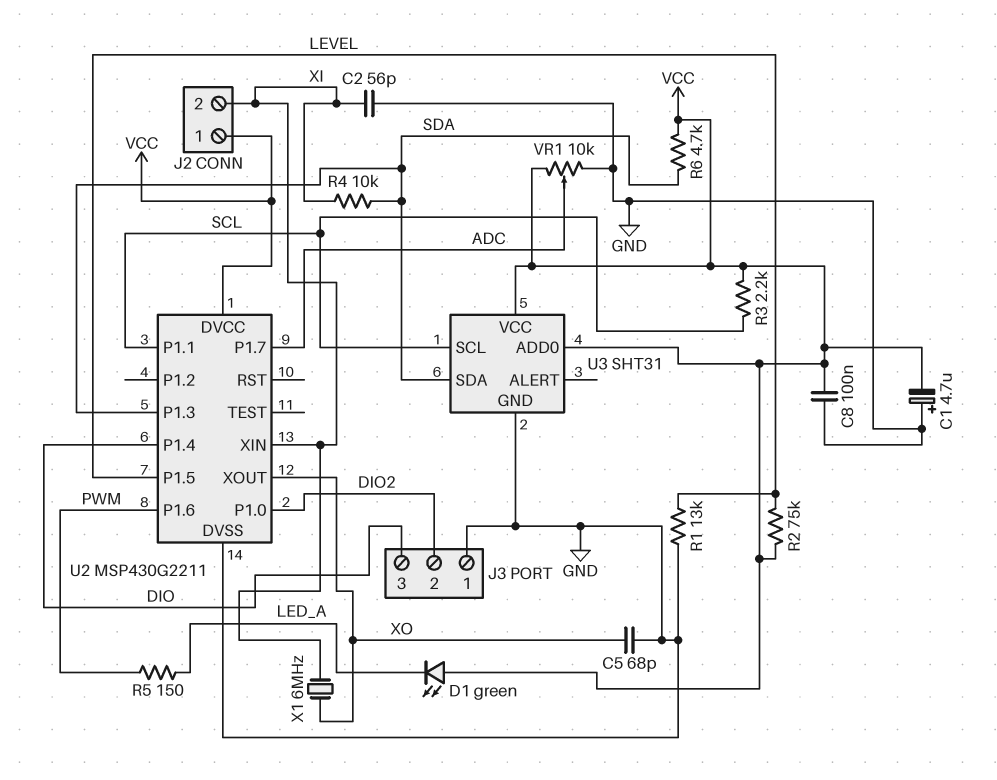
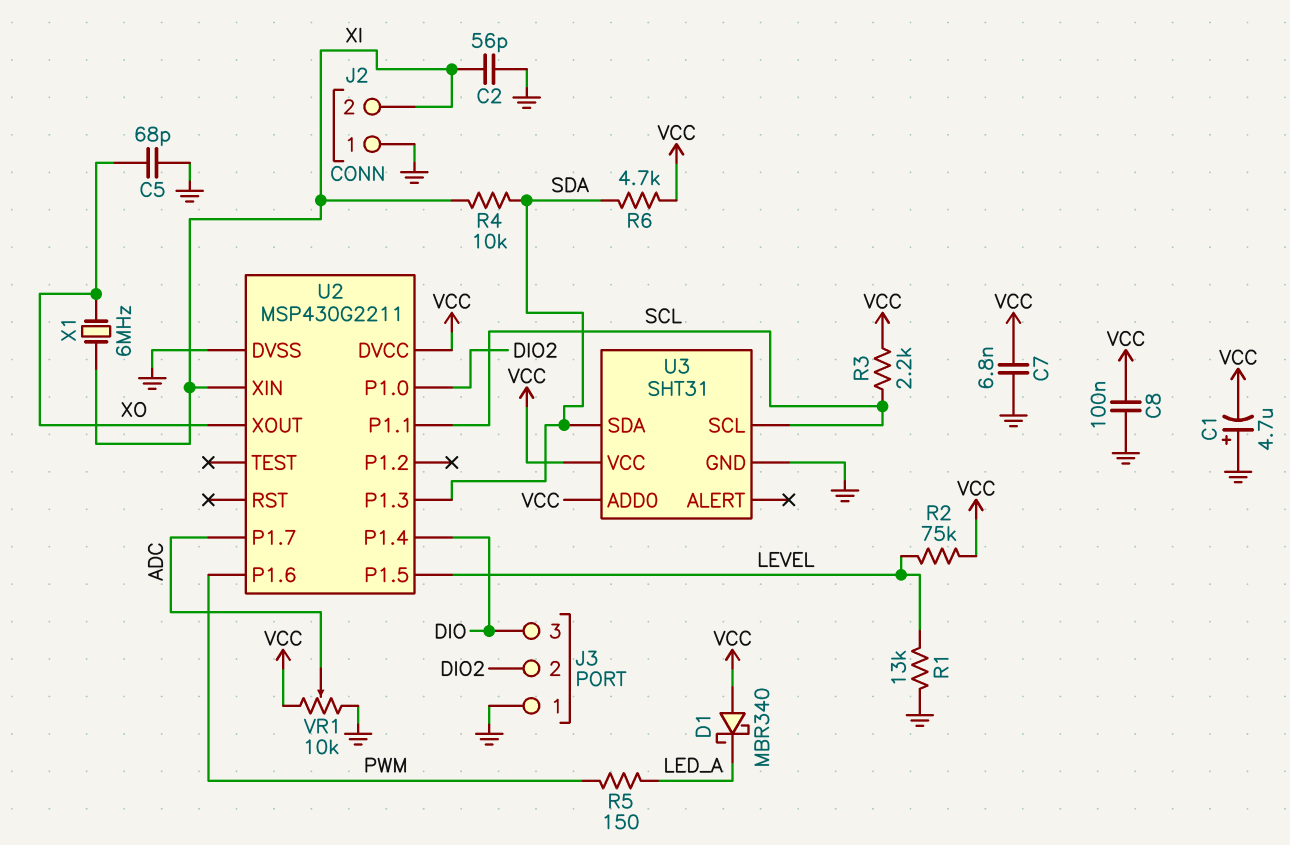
C7: none -> 6.8nF (GND, VCC)
D1: LED green (A VCC, K LED_A) -> schottky MBR340 (A VCC, K LED_A)
J2 pin 1: VCC -> GND

